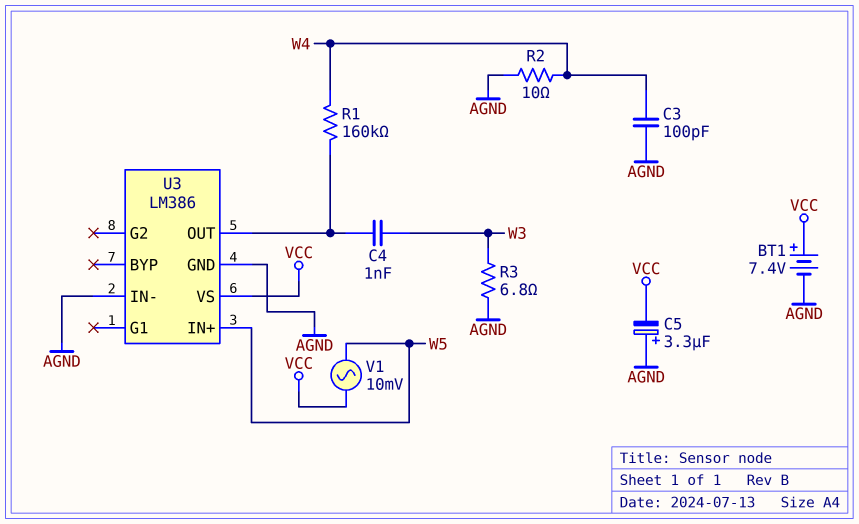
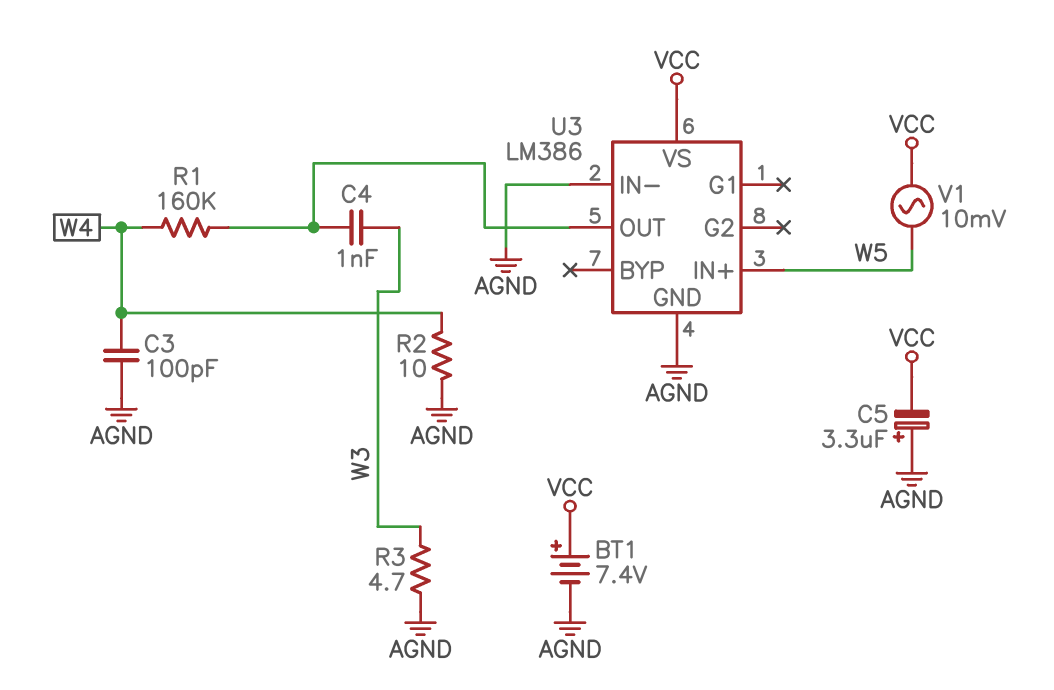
R3: 6.8 (AGND, W3) -> 4.7 (AGND, W3)

